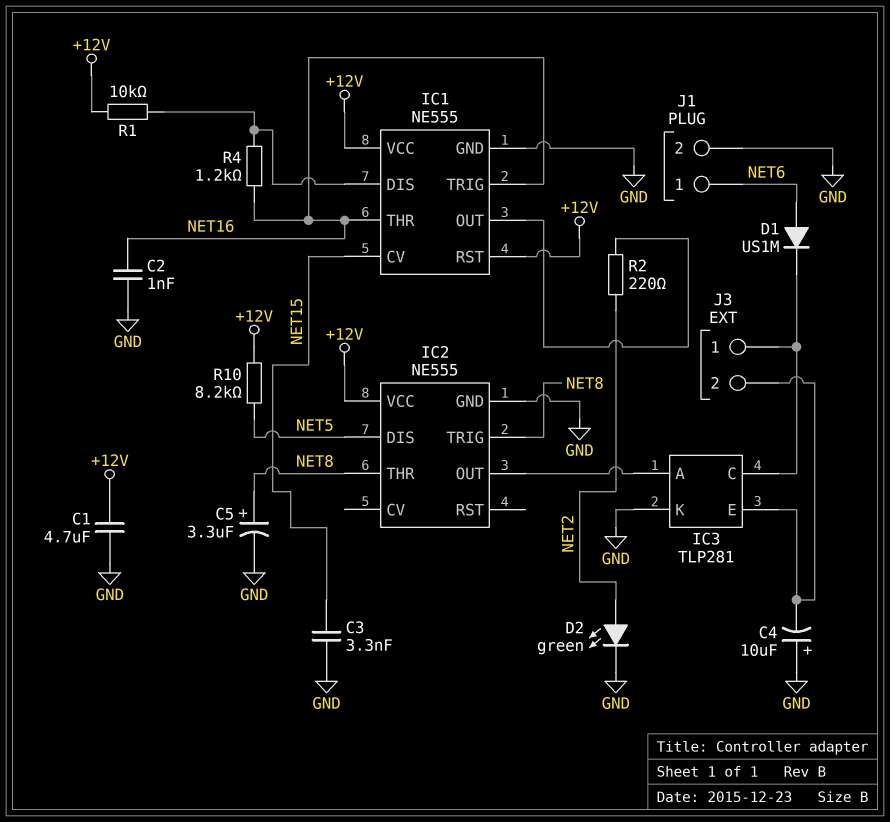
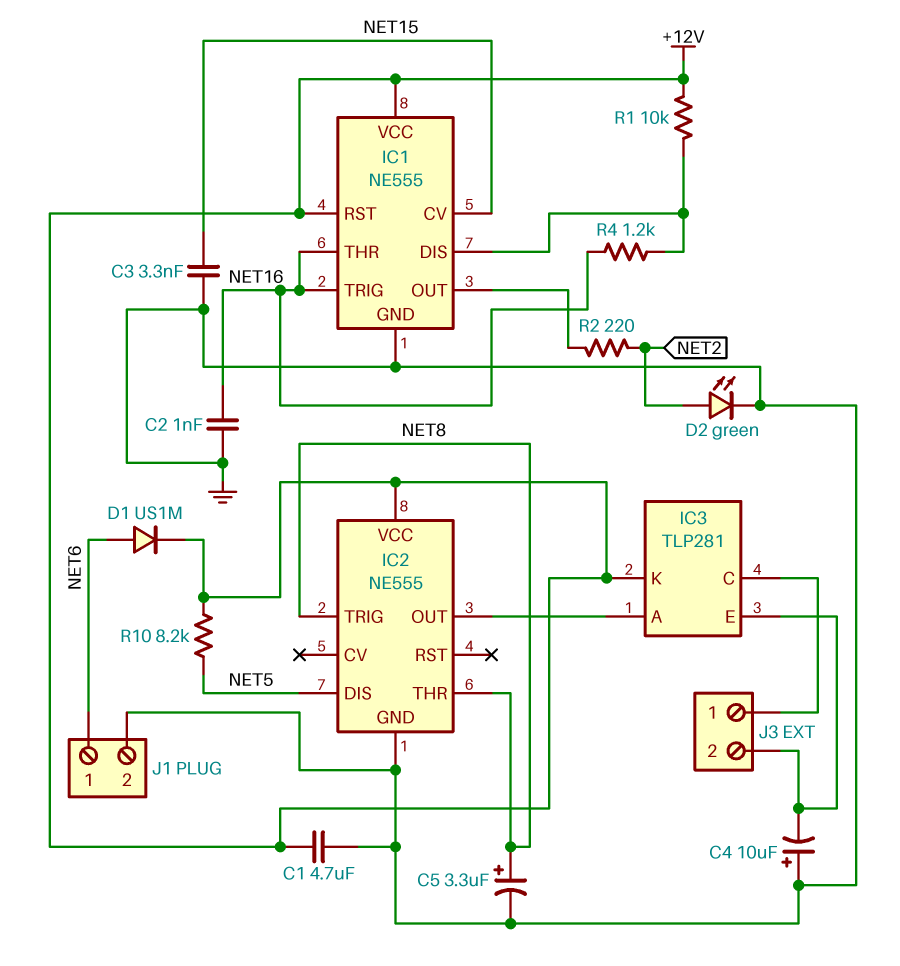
D1: diode US1M (A NET6, K IC3/C) -> diode US1M (A NET6, K +12V)
IC3 pin K: GND -> +12V

